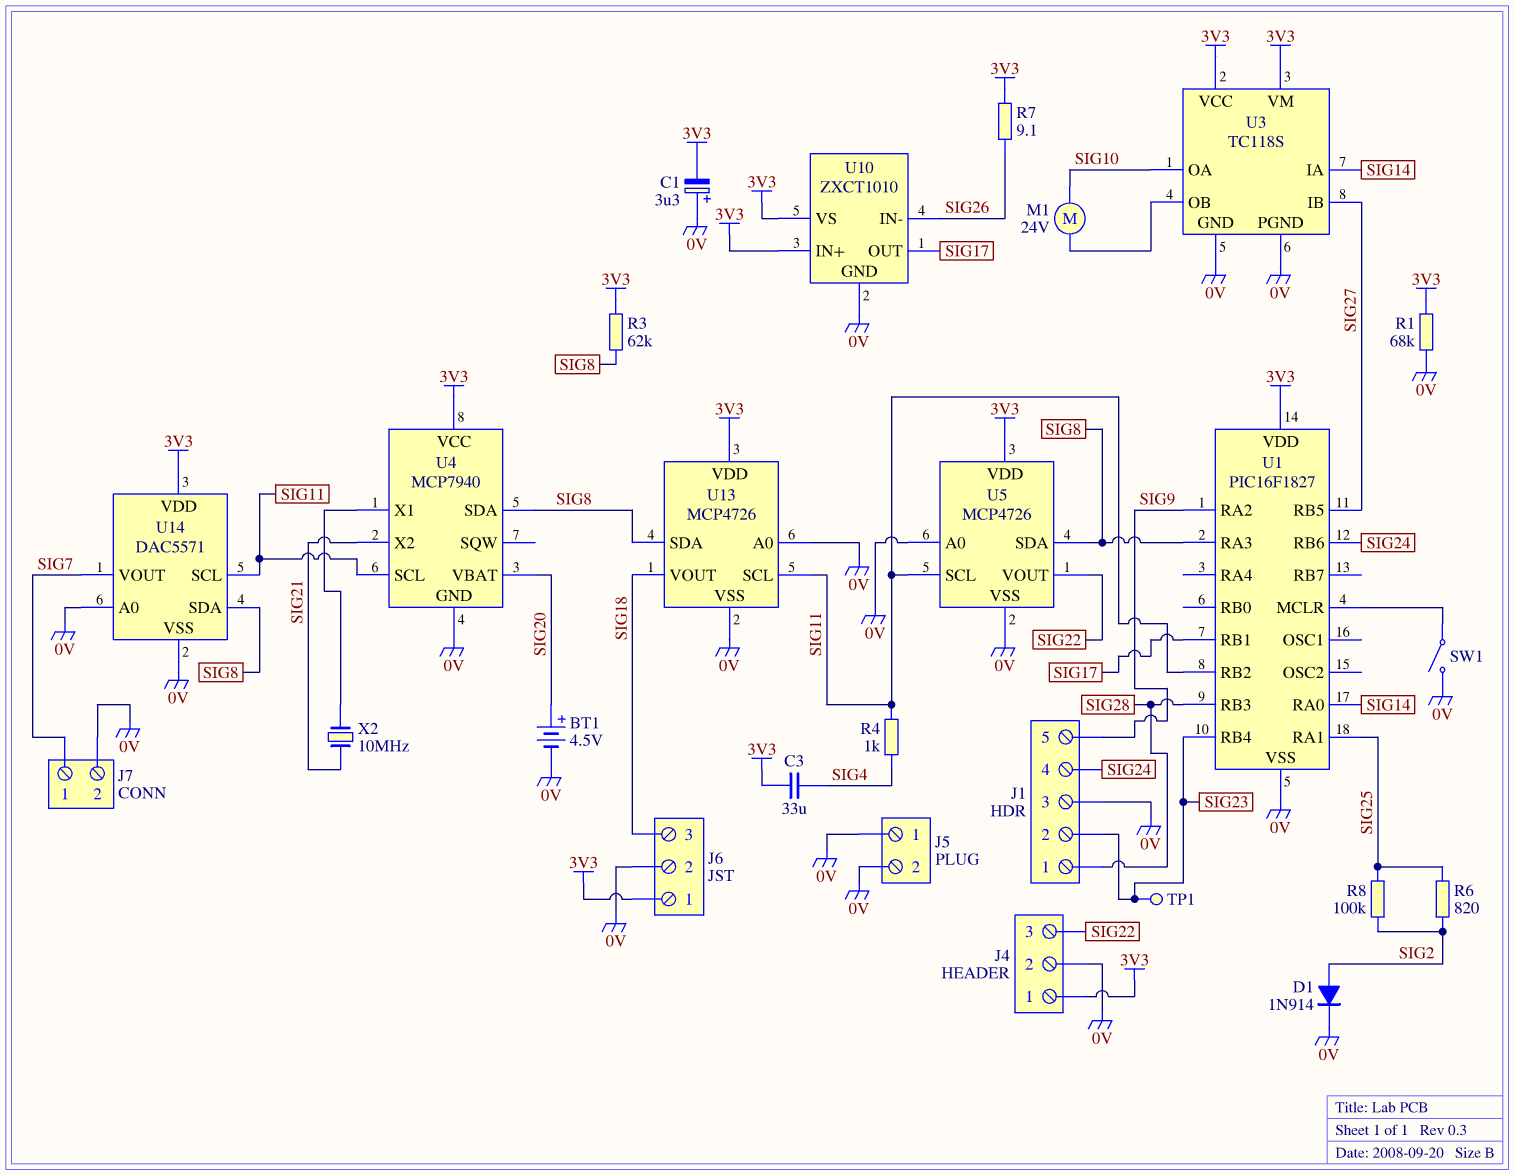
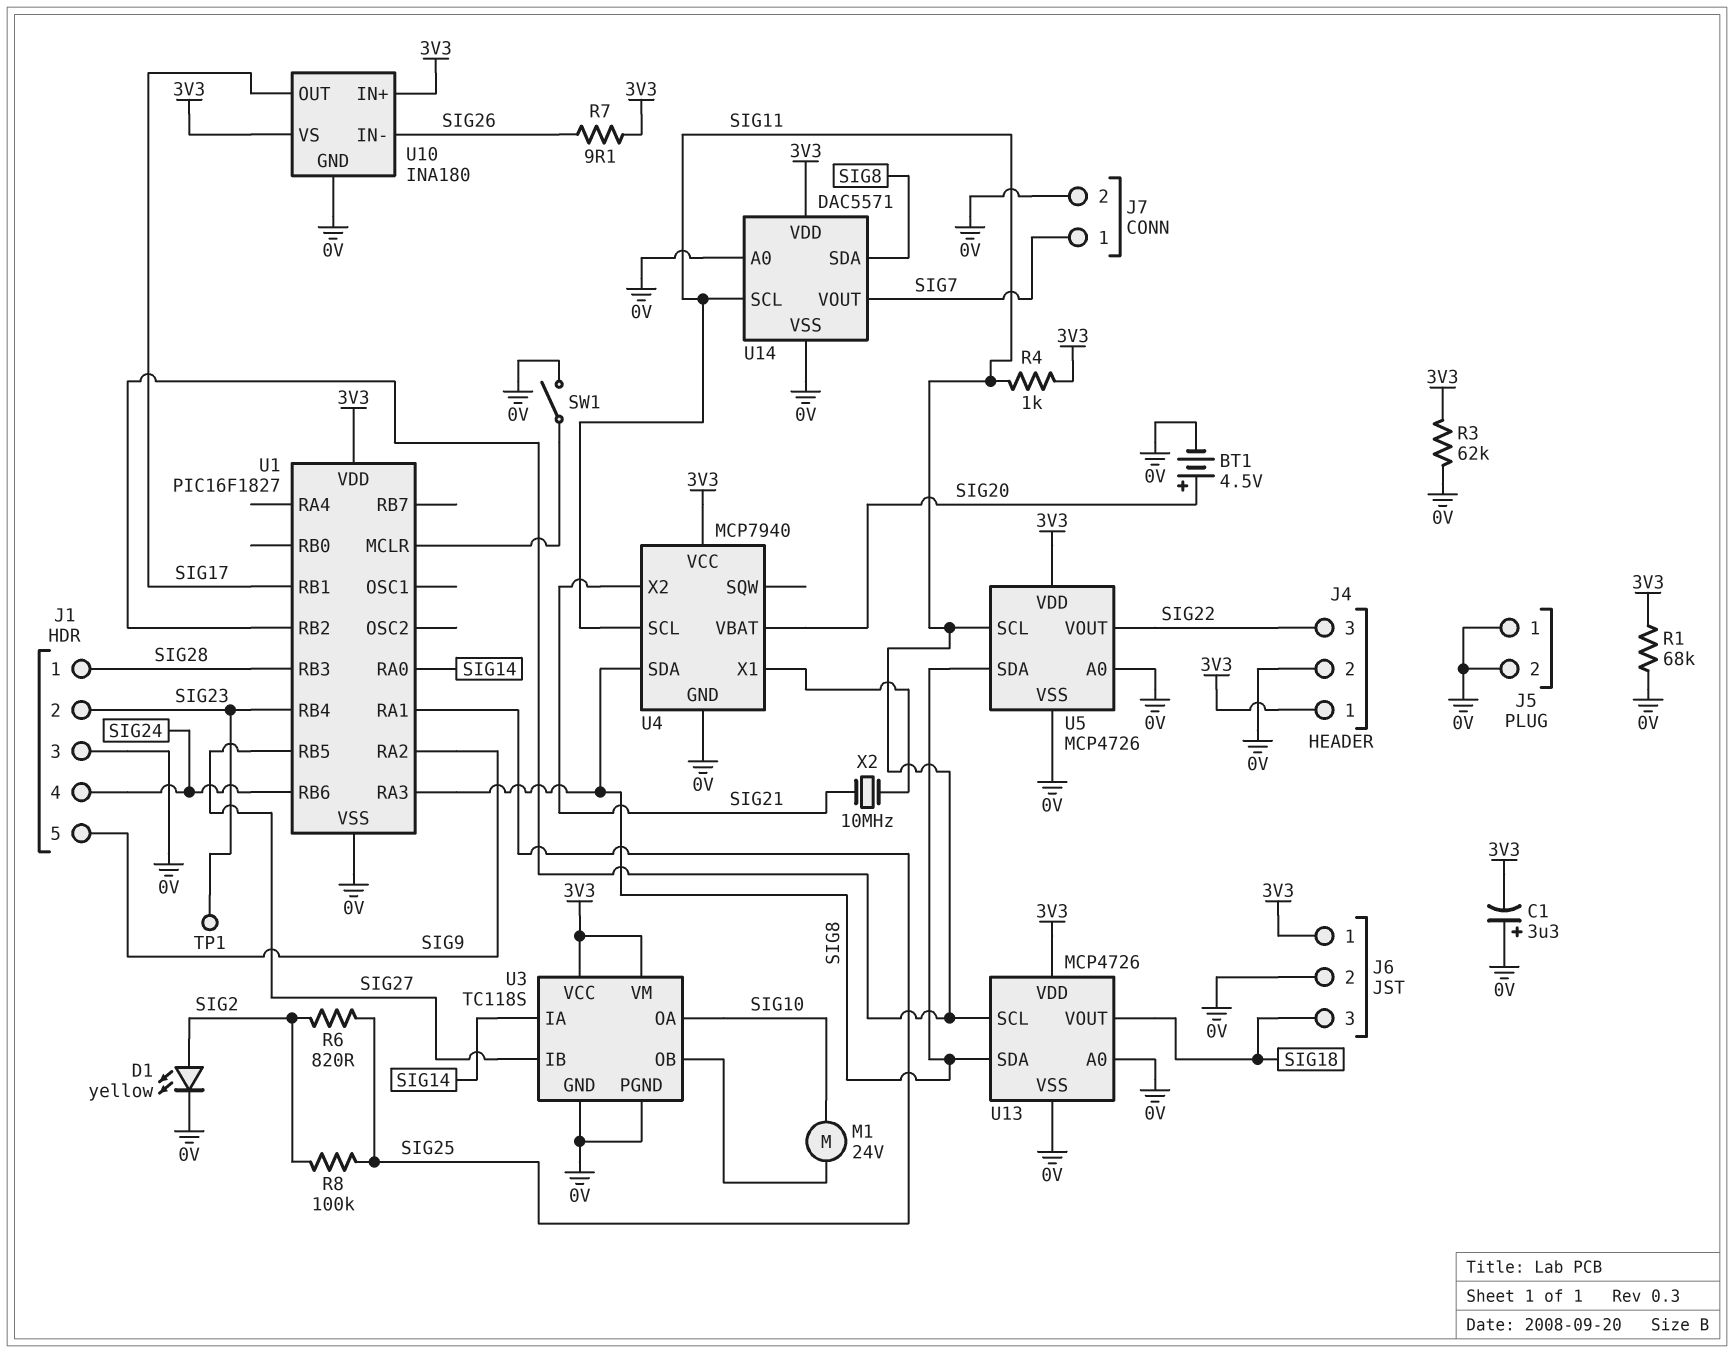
C3: 33uF (3V3, SIG4) -> none
D1: diode 1N914 (A SIG2, K 0V) -> LED yellow (A SIG2, K 0V)
R3: 62k (3V3, SIG8) -> 62k (0V, 3V3)
R4: 1k (SIG4, SIG11) -> 1k (3V3, SIG11)
U10: ZXCT1010 -> INA180

